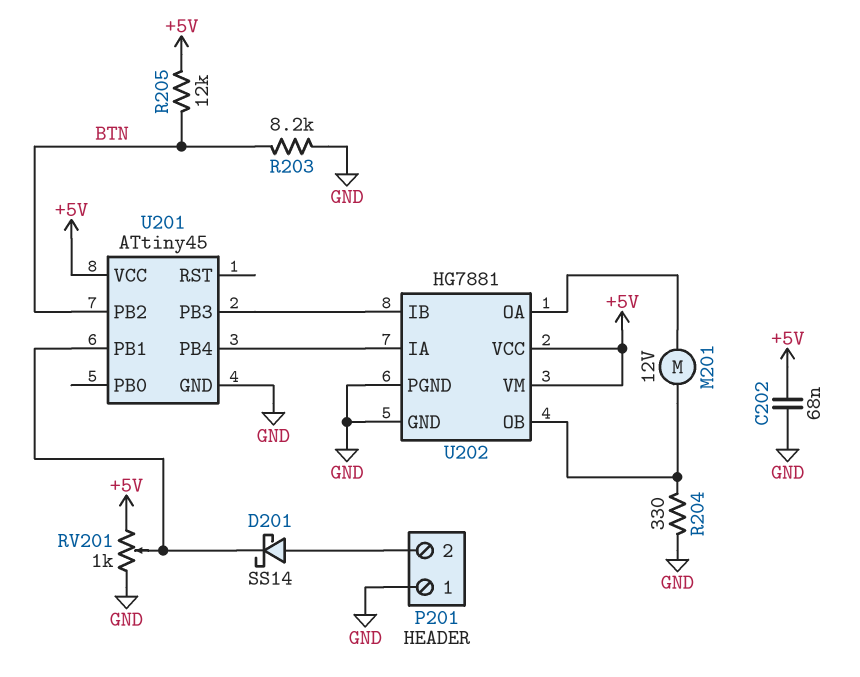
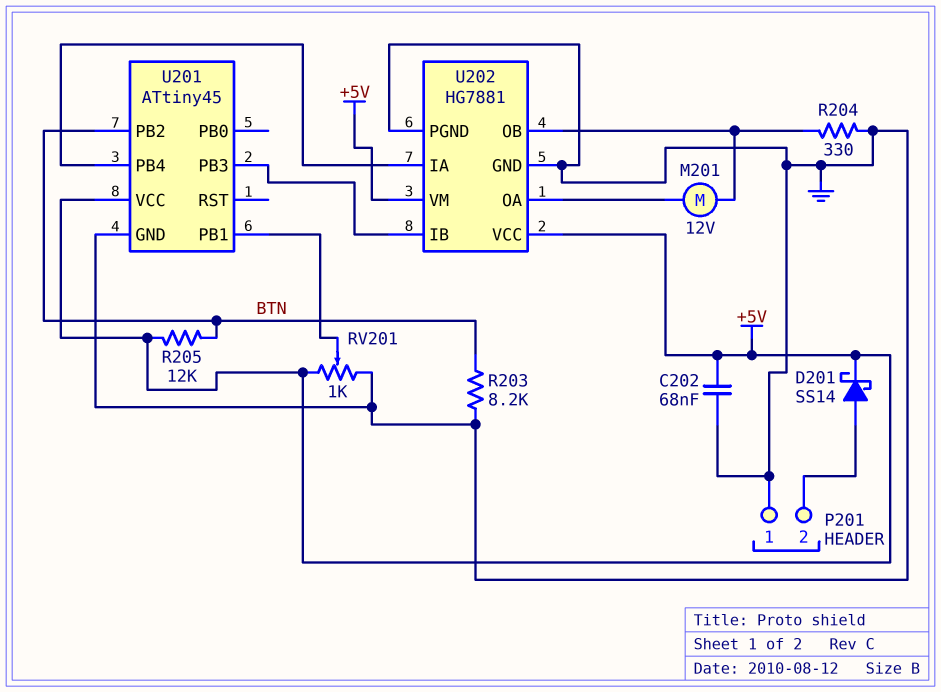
D201: schottky SS14 (A P201/2, K U201/PB1) -> schottky SS14 (A P201/2, K +5V)

